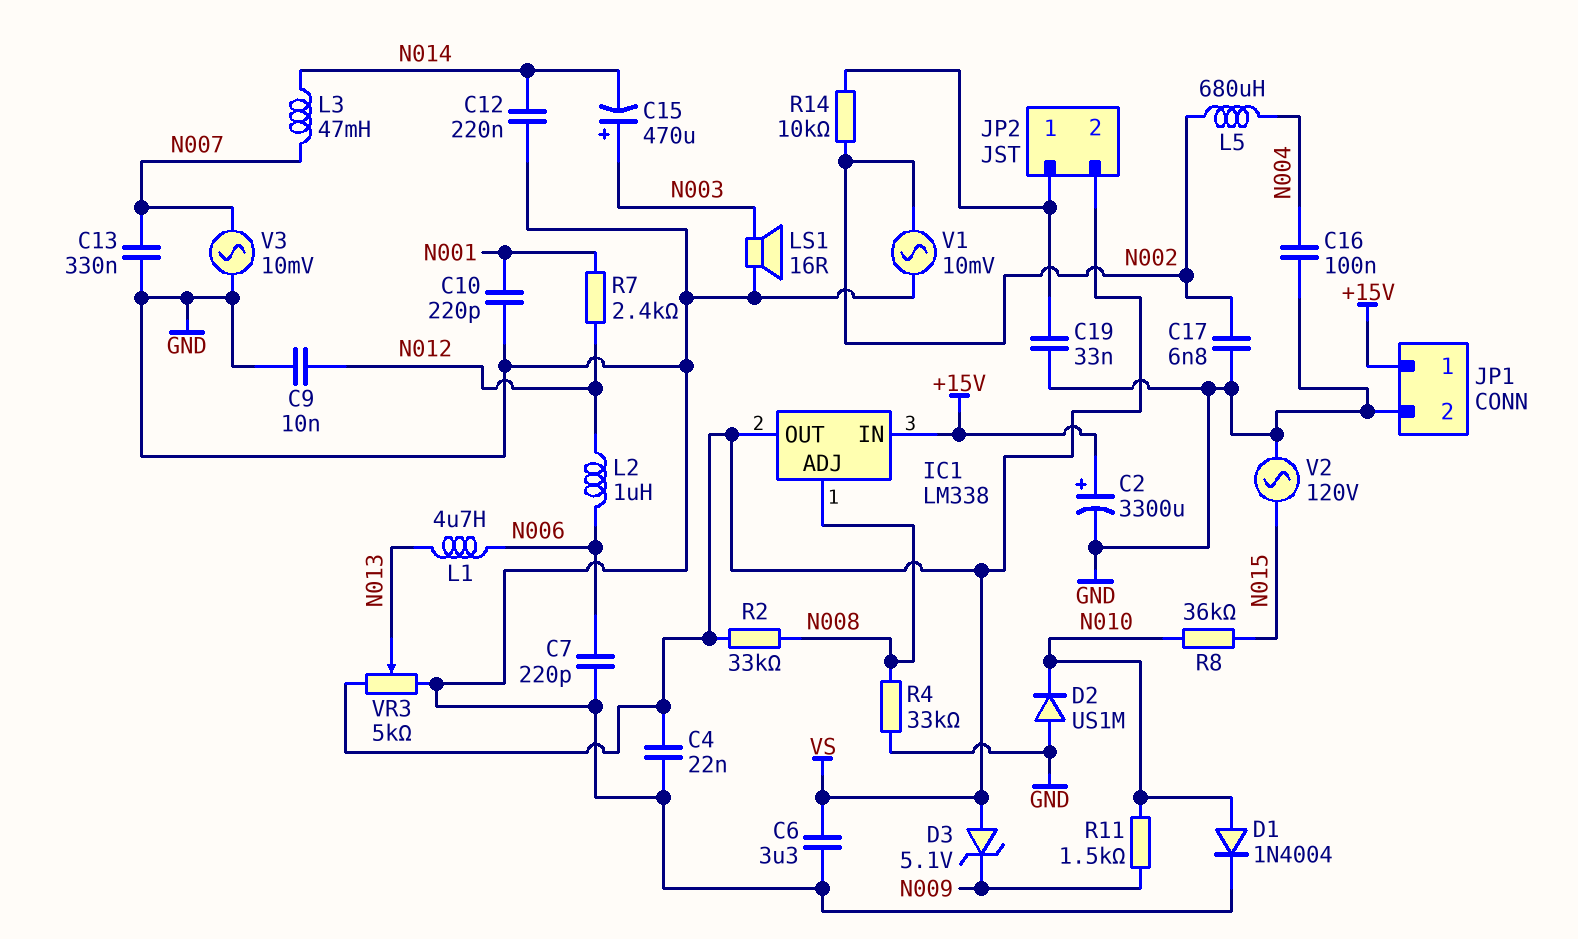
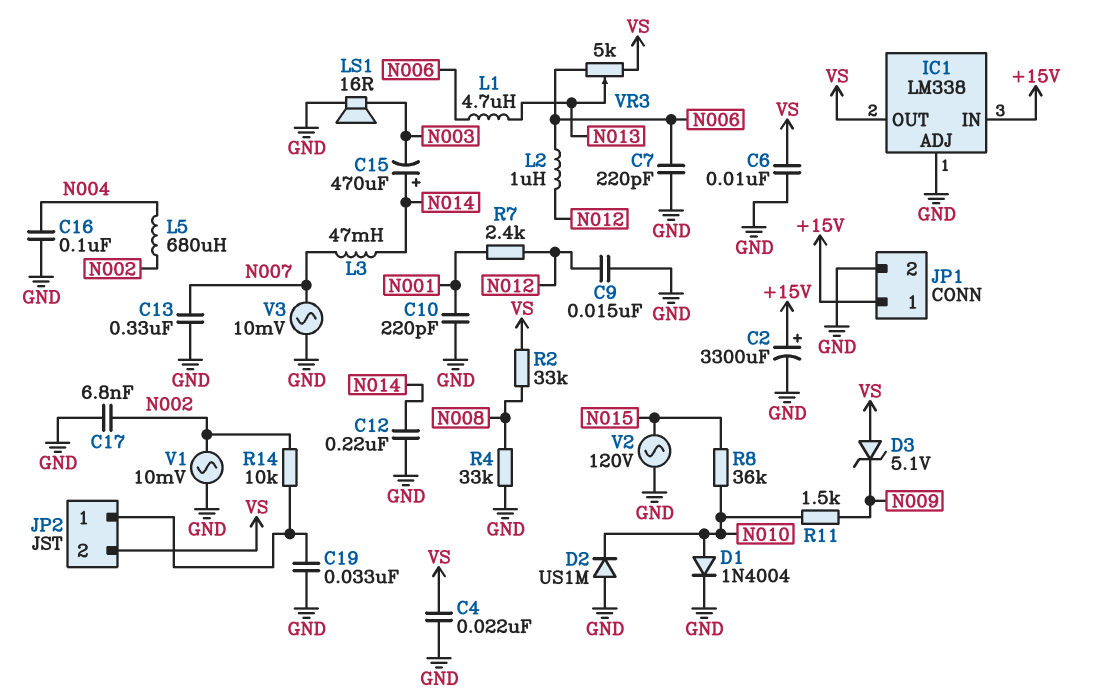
C6: 3.3uF (GND, VS) -> 10nF (GND, VS)
C9: 10nF (GND, N012) -> 15nF (GND, N012)
C15: 470uF (plus N003, minus N014) -> 470uF (plus N014, minus N003)
IC1 pin ADJ: N008 -> GND
VR3: 5k (GND, VS, wiper N013) -> 5k (N006, VS, wiper N013)

